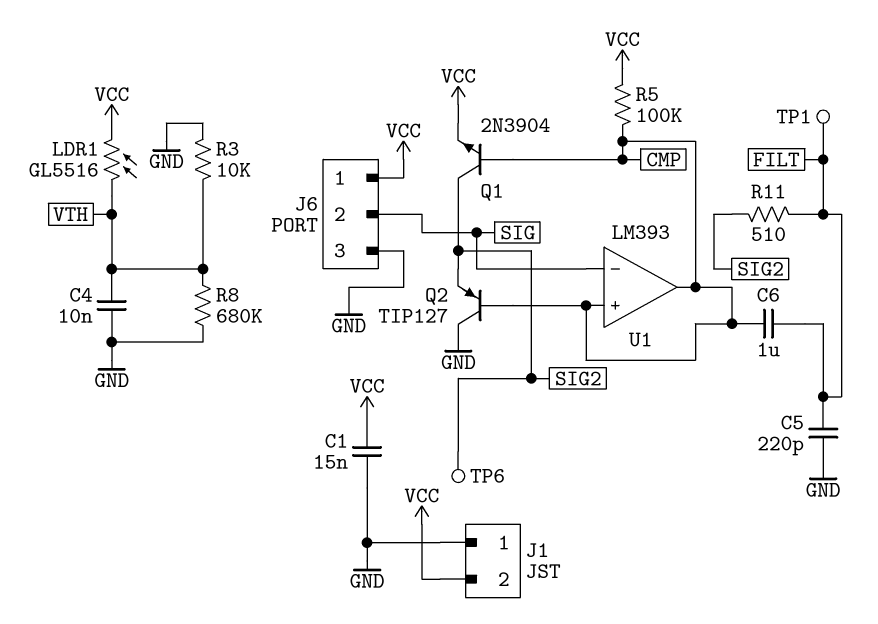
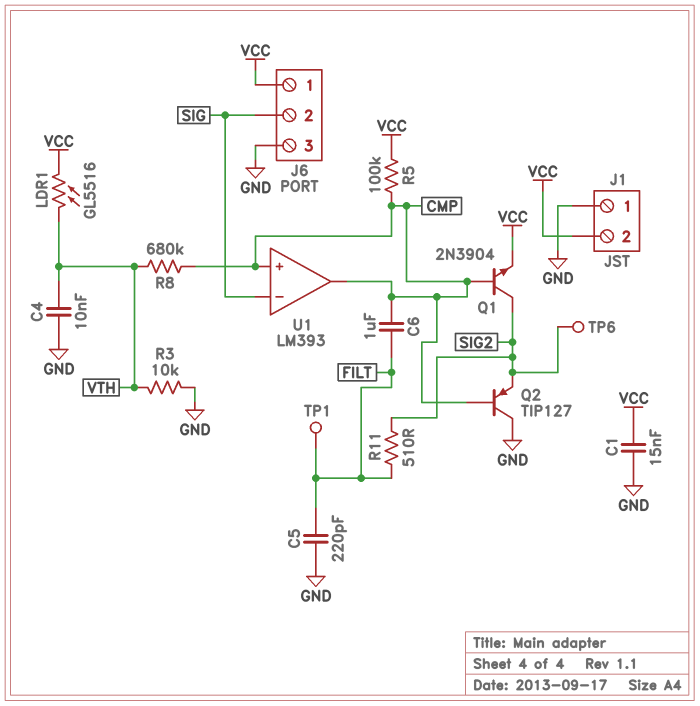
R8: 680k (GND, VTH) -> 680k (CMP, VTH)

